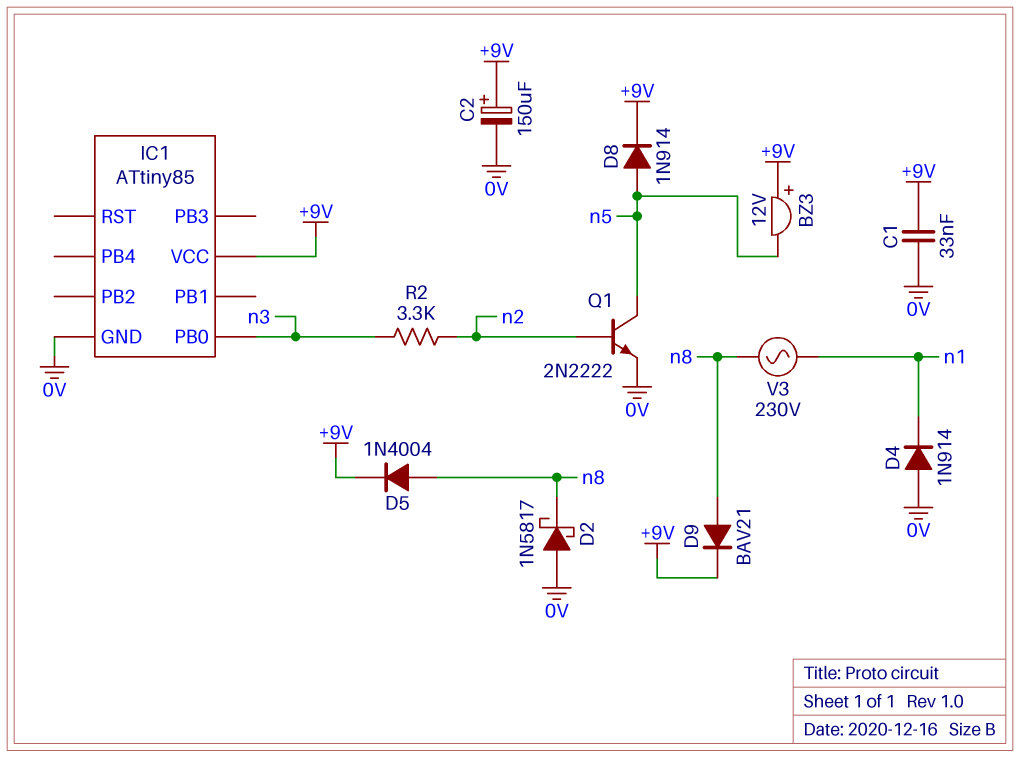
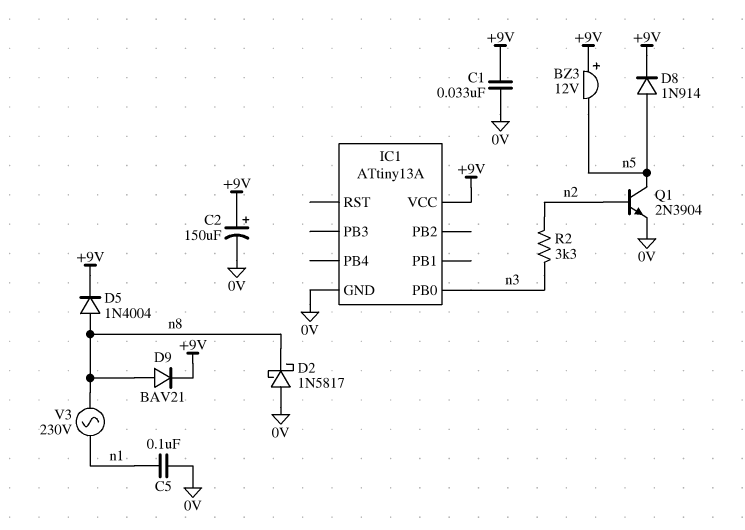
C5: none -> 100nF (0V, n1)
D4: diode 1N914 (A 0V, K n1) -> none
IC1: ATtiny85 -> ATtiny13A
Q1: NPN 2N2222 (B n2, C n5, E 0V) -> NPN 2N3904 (B n2, C n5, E 0V)

